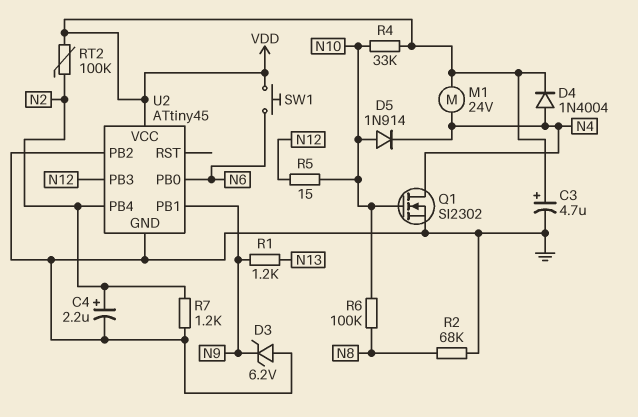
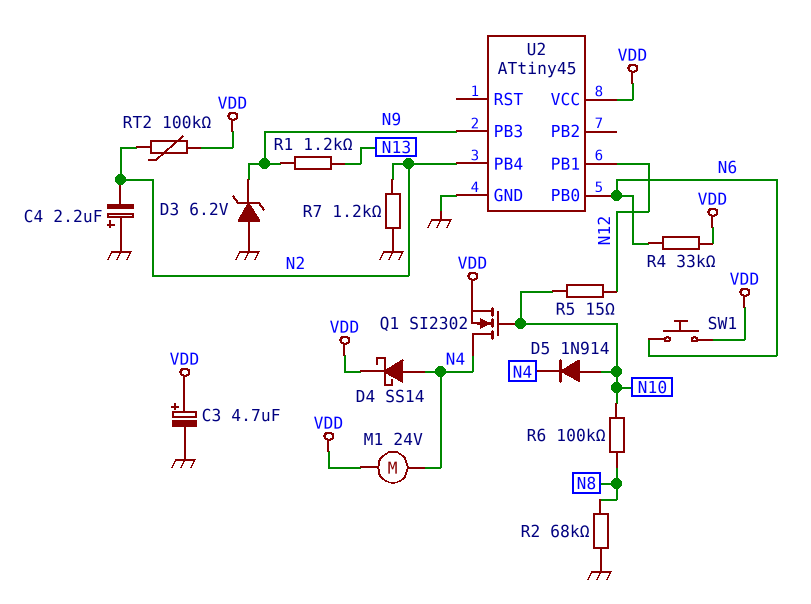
C4: 2.2uF (plus N2, minus GND) -> 2.2uF (plus GND, minus N2)
D4: diode 1N4004 (A N4, K VDD) -> schottky SS14 (A N4, K VDD)
Q1: NMOS SI2302 (G N10, D N4, S GND) -> NMOS SI2302 (G N10, D N4, S VDD)
R4: 33k (N10, VDD) -> 33k (N6, VDD)
U2 pin PB1: N9 -> N12
U2 pin PB2: GND -> none
U2 pin PB3: N12 -> N9

